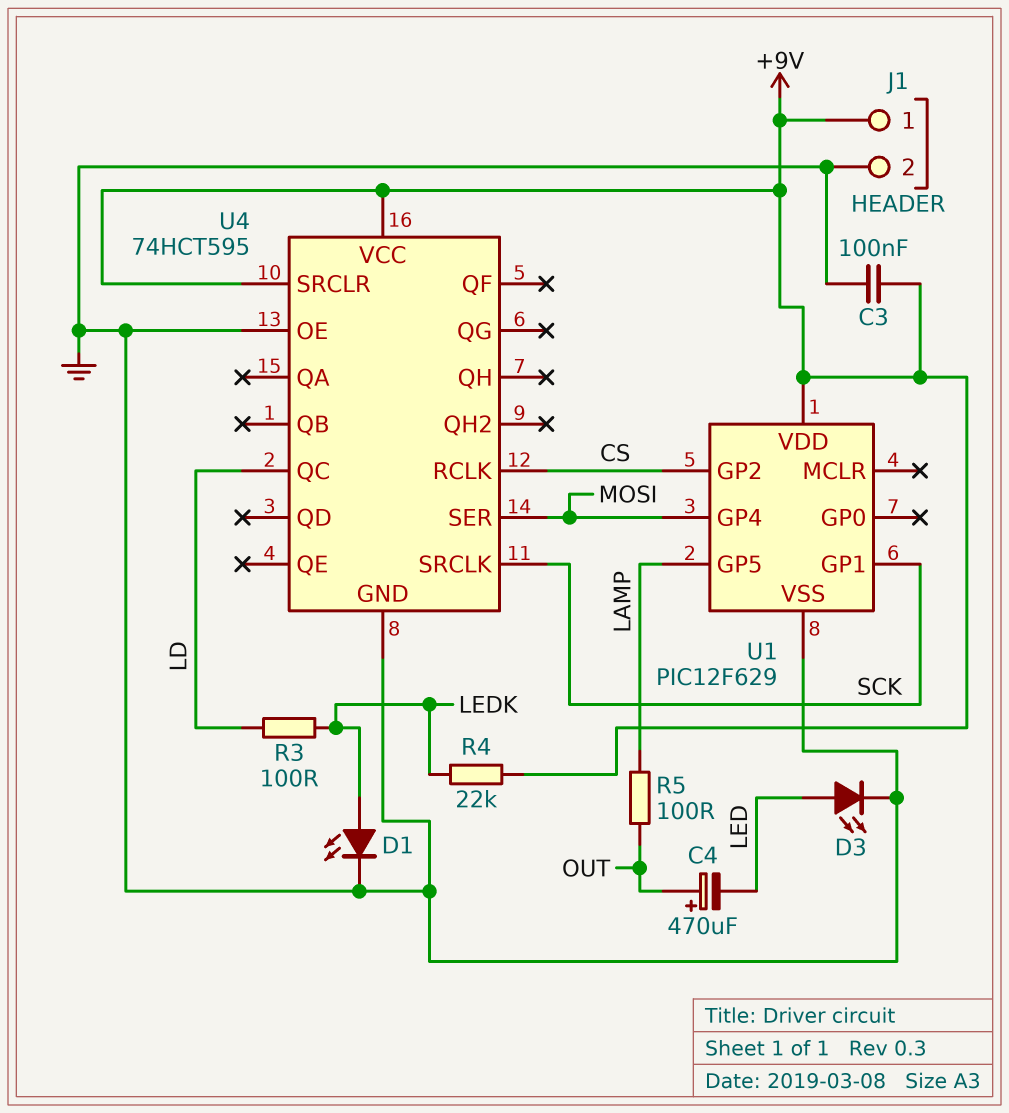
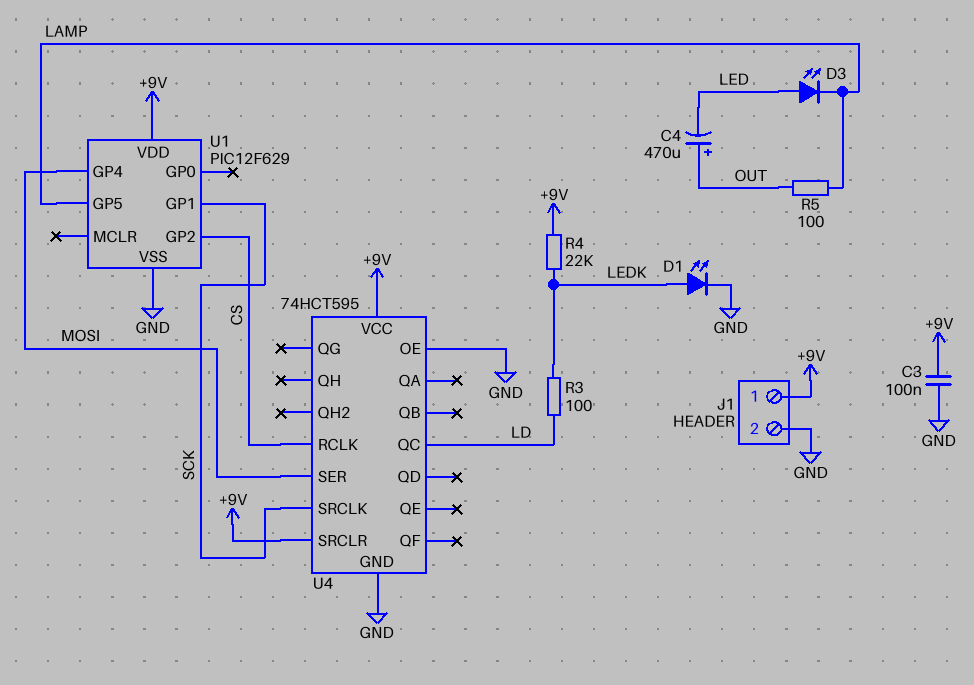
D3: LED (A LED, K GND) -> LED (A LED, K LAMP)

